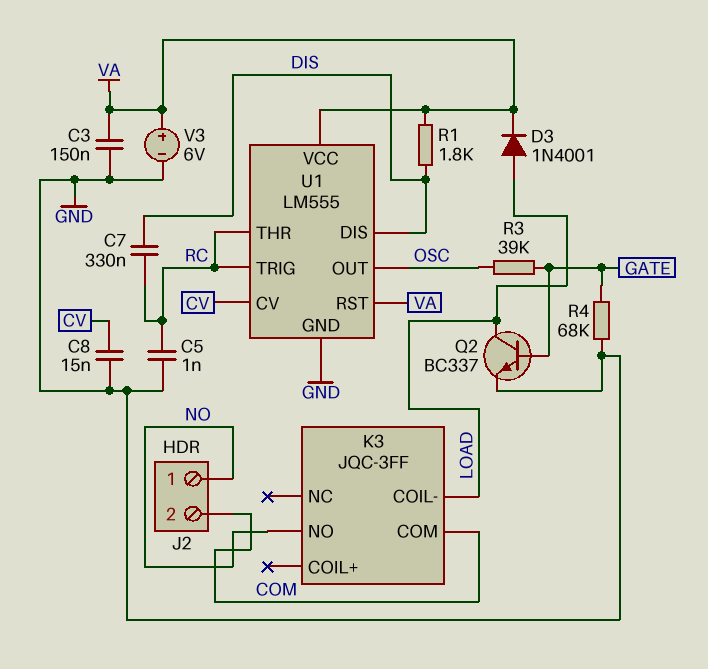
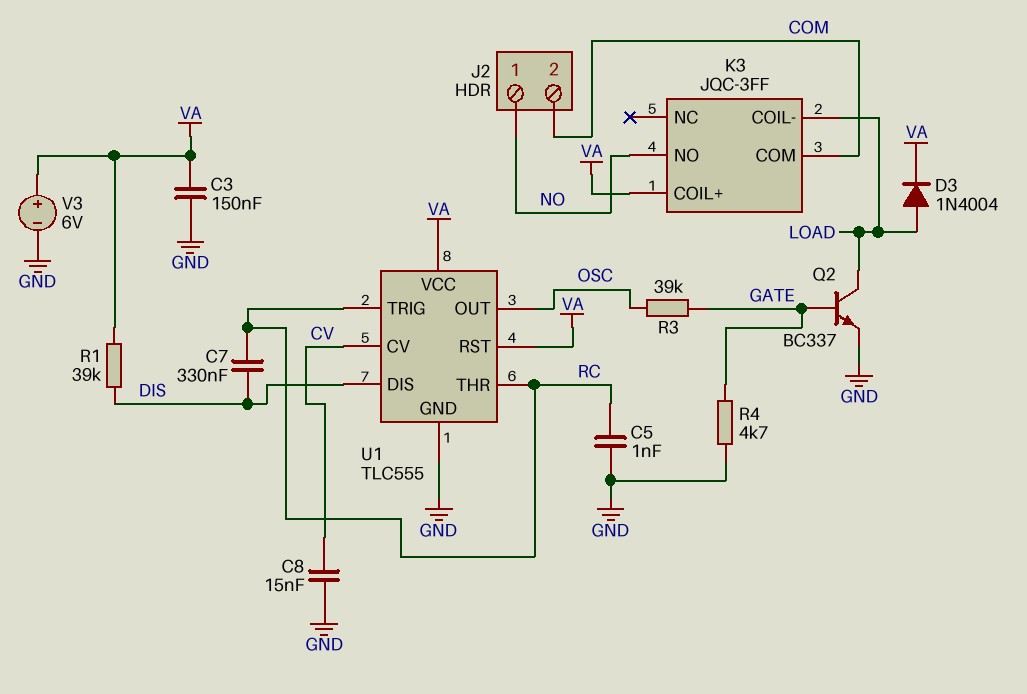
D3: diode 1N4001 (A LOAD, K VA) -> diode 1N4004 (A LOAD, K VA)
K3 pin COIL+: none -> VA
R1: 1.8k (DIS, VA) -> 39k (DIS, VA)
R4: 68k (GATE, GND) -> 4.7k (GATE, GND)
U1: LM555 -> TLC555

